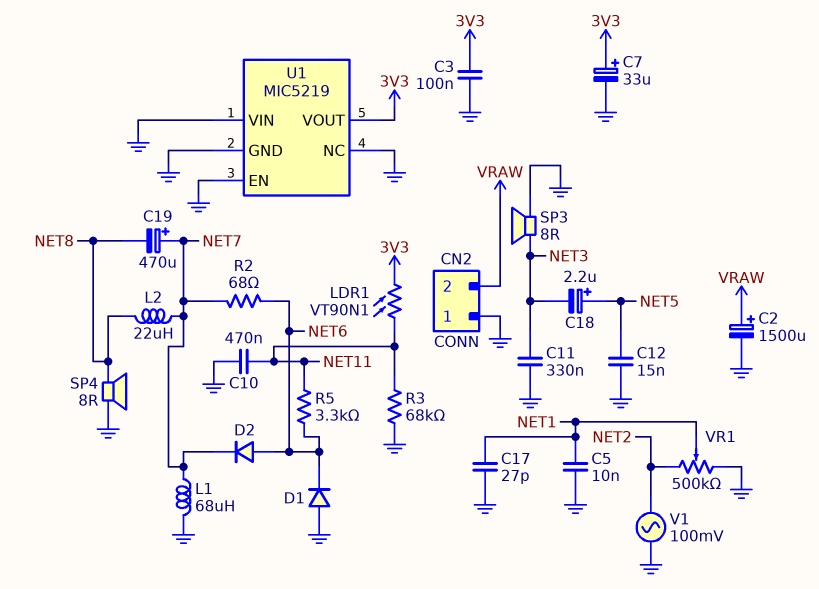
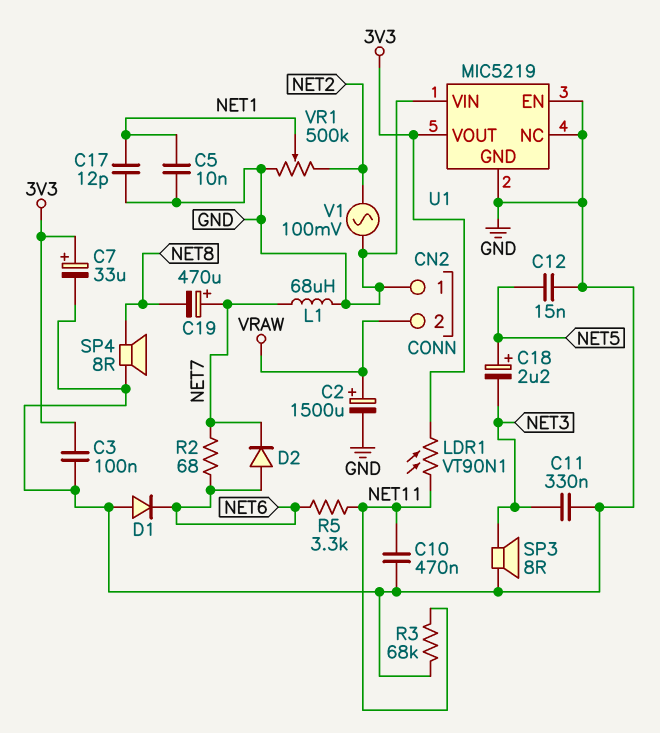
C17: 27pF (GND, NET1) -> 12pF (GND, NET1)
L2: 22uH (NET7, NET8) -> none

